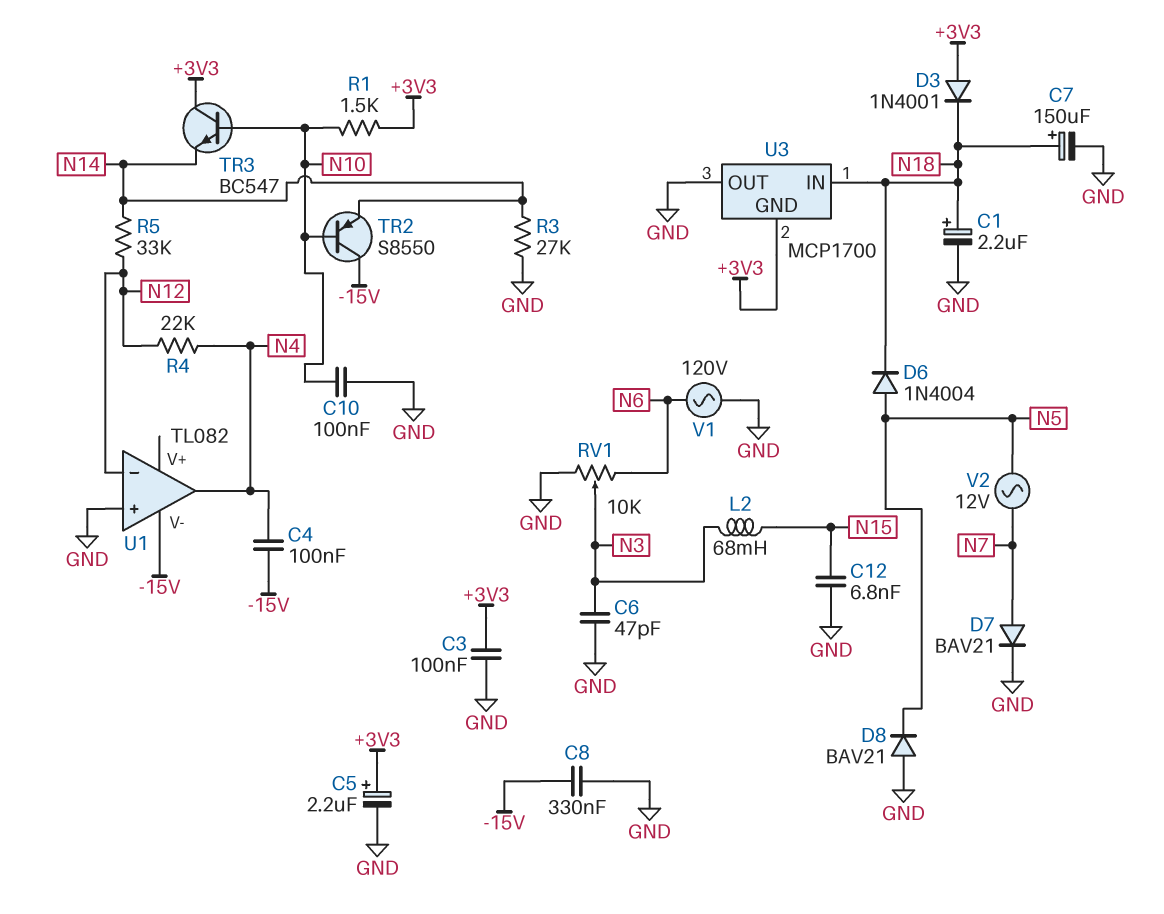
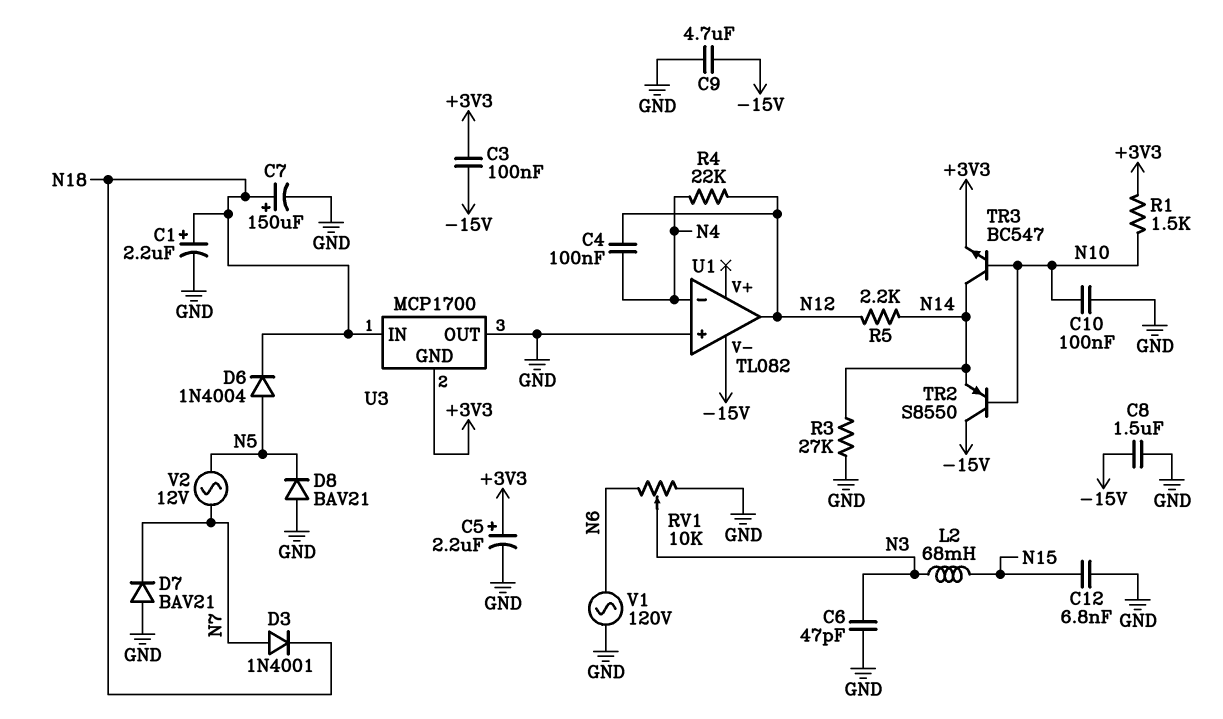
C3: 100nF (+3V3, GND) -> 100nF (+3V3, -15V)
C4: 100nF (-15V, N4) -> 100nF (N4, N12)
C8: 330nF (-15V, GND) -> 1.5uF (-15V, GND)
C9: none -> 4.7uF (-15V, GND)
D3: diode 1N4001 (A +3V3, K N18) -> diode 1N4001 (A N7, K N18)
D7: diode BAV21 (A N7, K GND) -> diode BAV21 (A GND, K N7)
R5: 33k (N12, N14) -> 2.2k (N12, N14)
TR3: NPN BC547 (B N10, C +3V3, E N14) -> NPN BC547 (B N10, C N14, E +3V3)
U1 pin in-: N12 -> N4
U1 pin out: N4 -> N12

